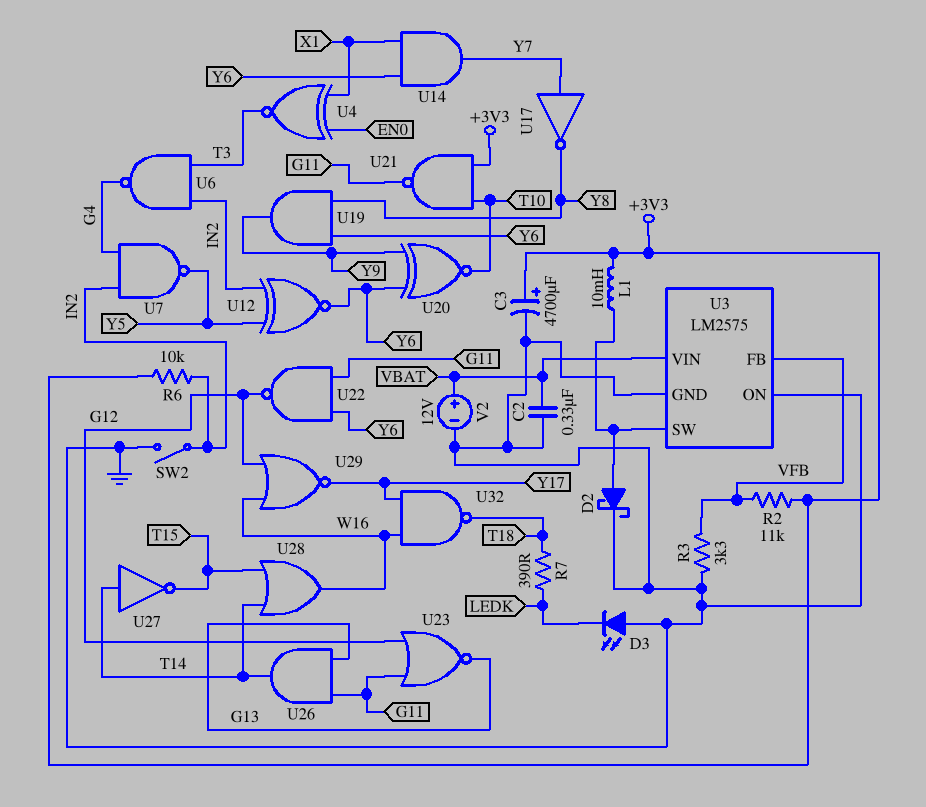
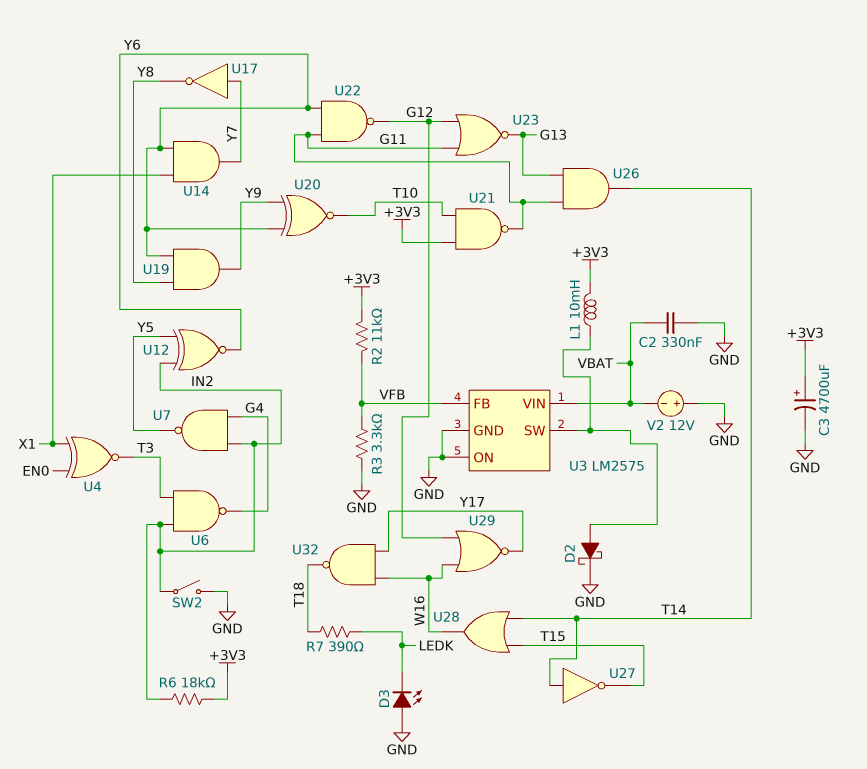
R6: 10k (+3V3, IN2) -> 18k (+3V3, IN2)
V2: 12V (plus VBAT, minus GND) -> 12V (plus GND, minus VBAT)

